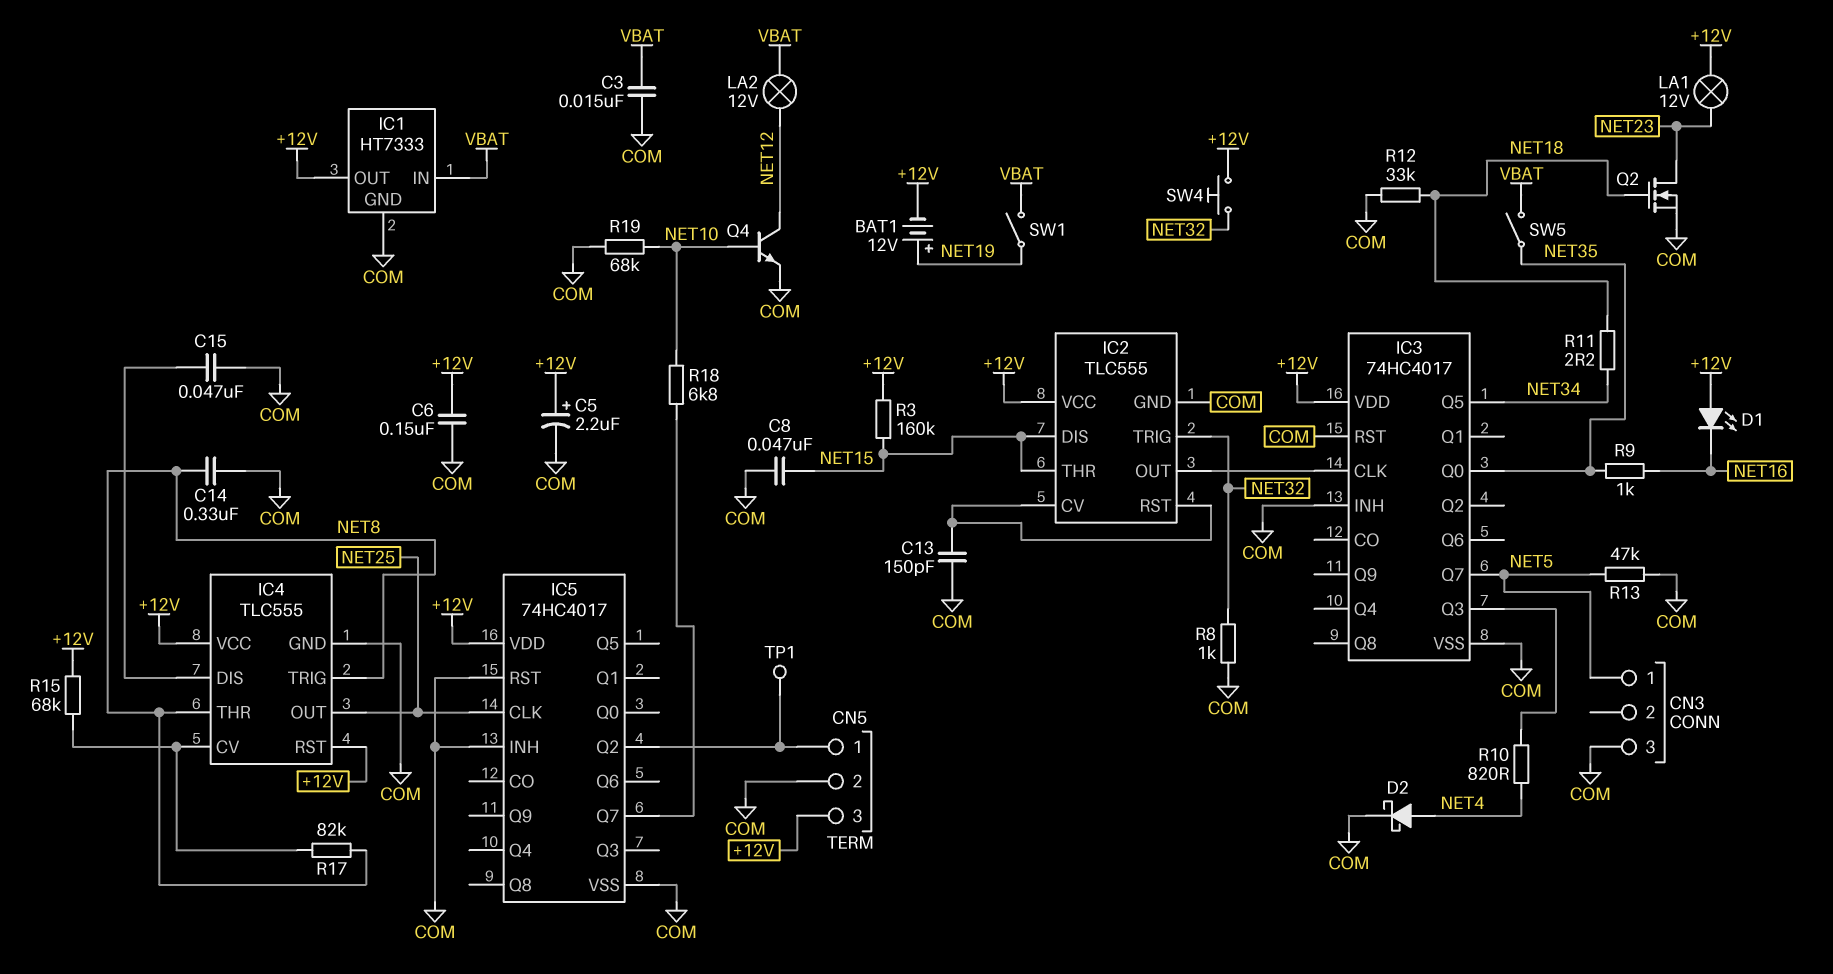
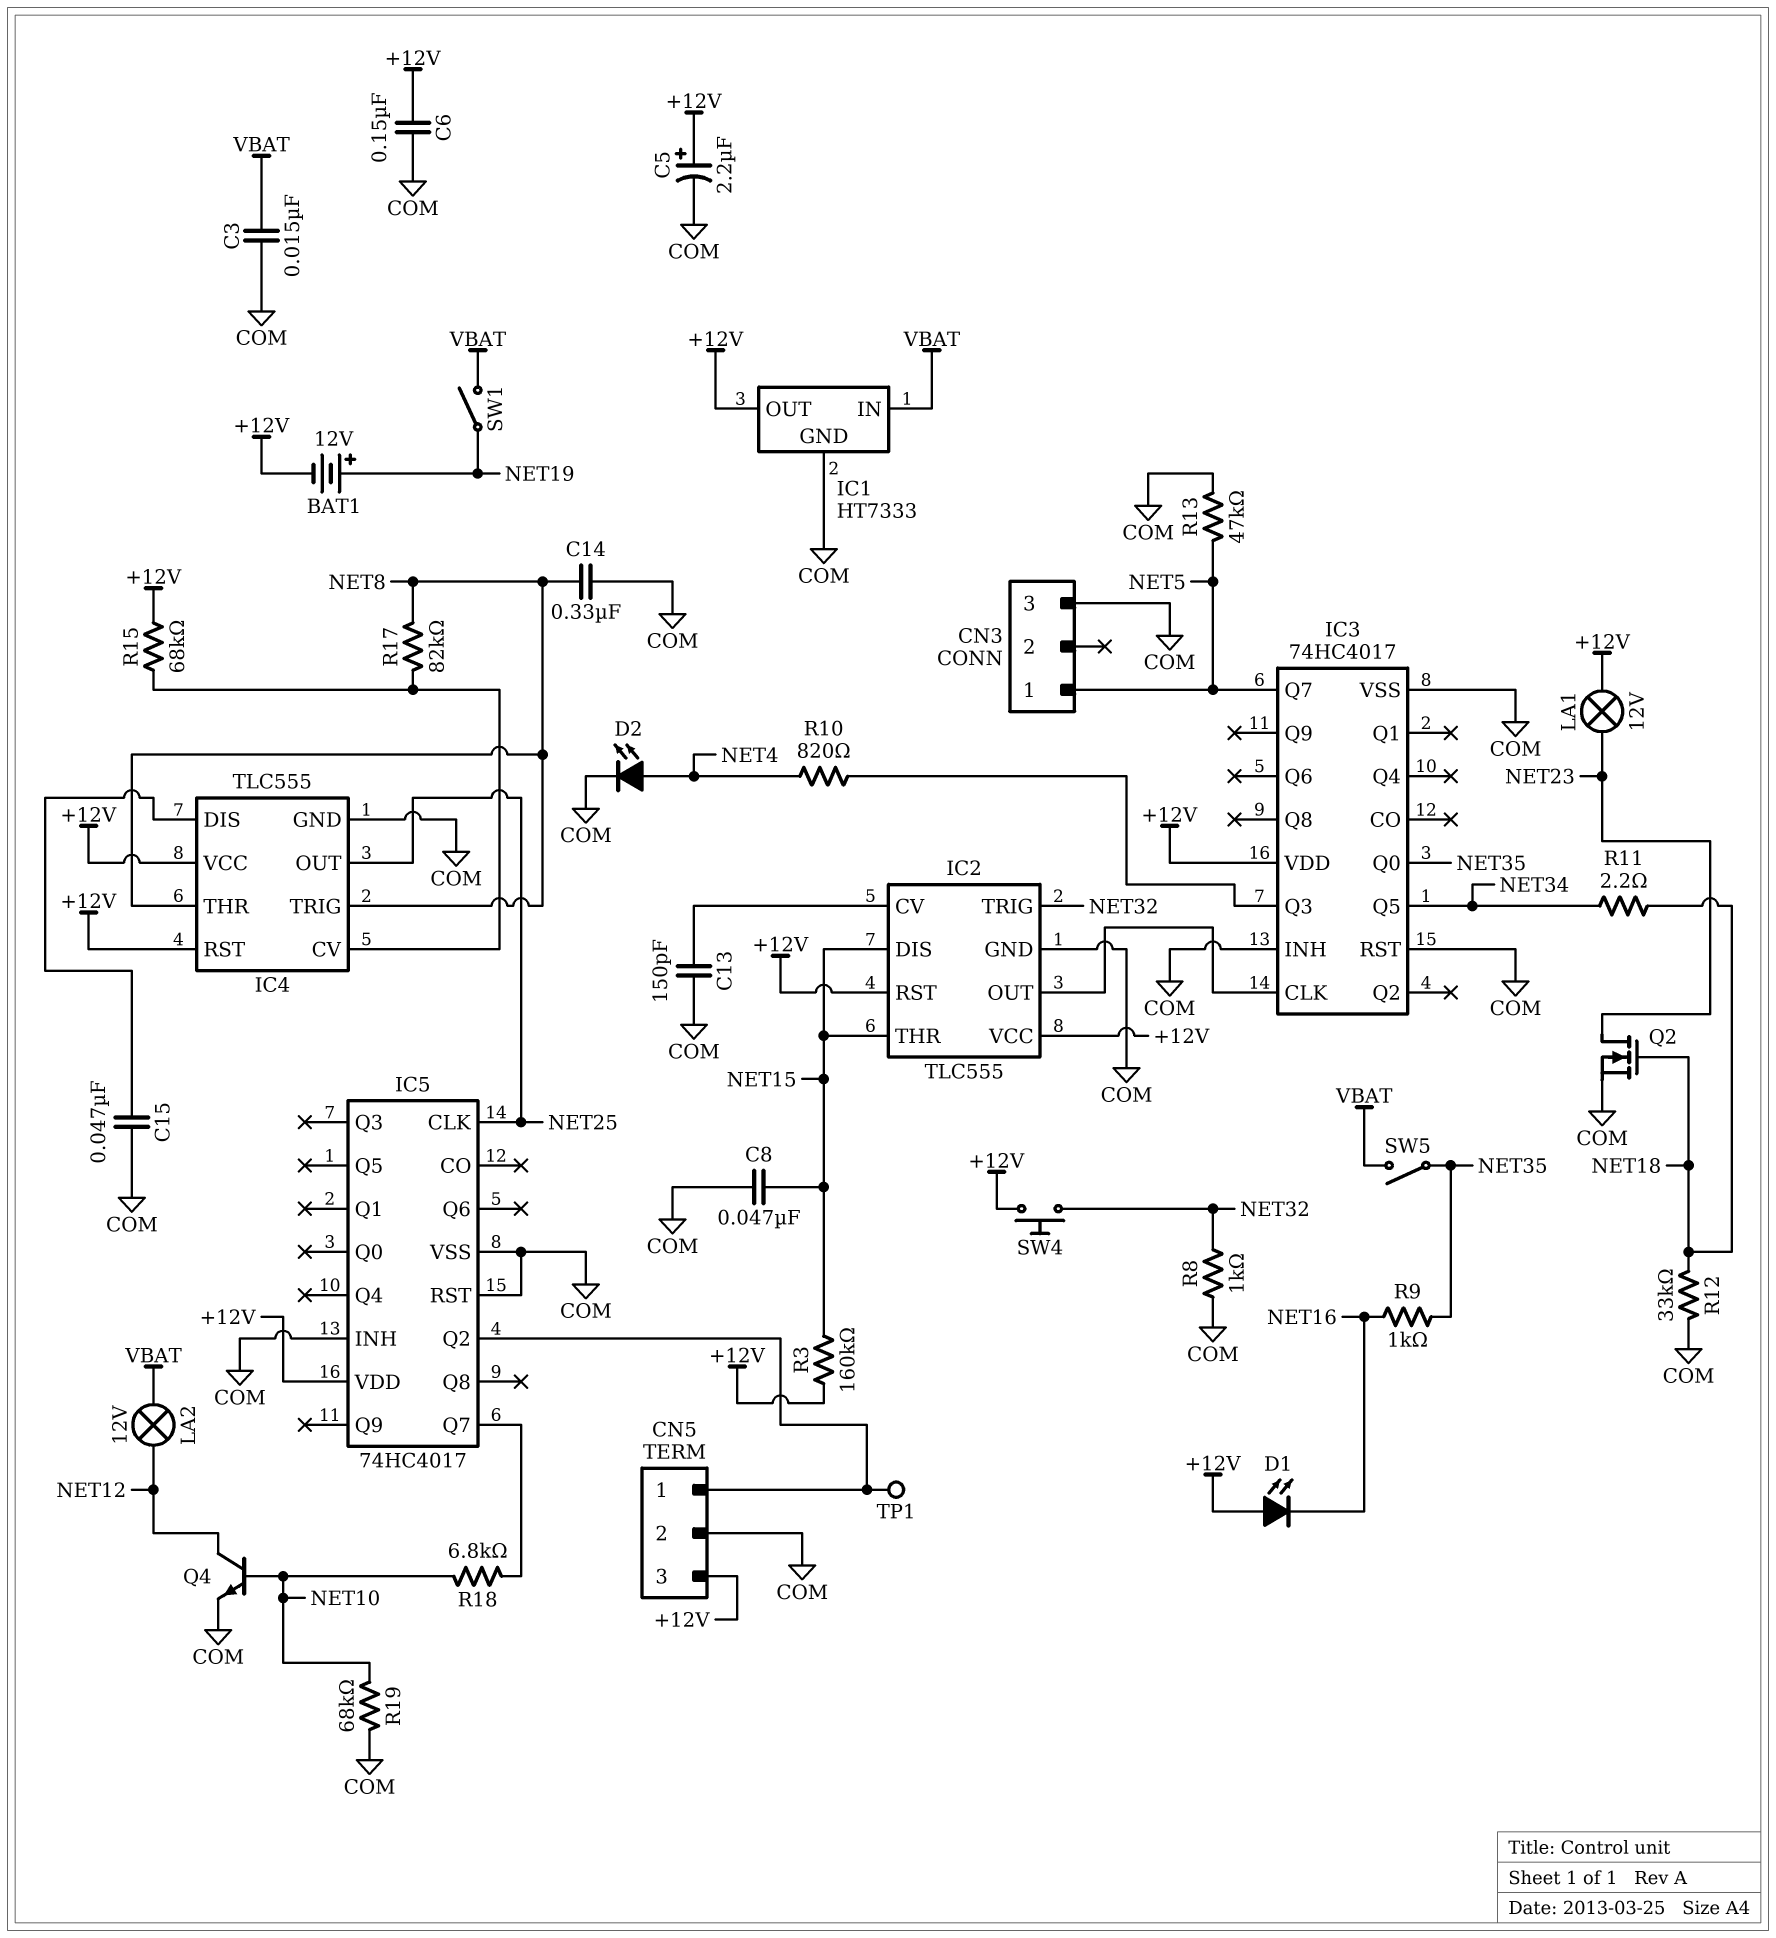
D2: schottky (A NET4, K COM) -> LED (A NET4, K COM)
IC2 pin RST: IC2/CV -> +12V

